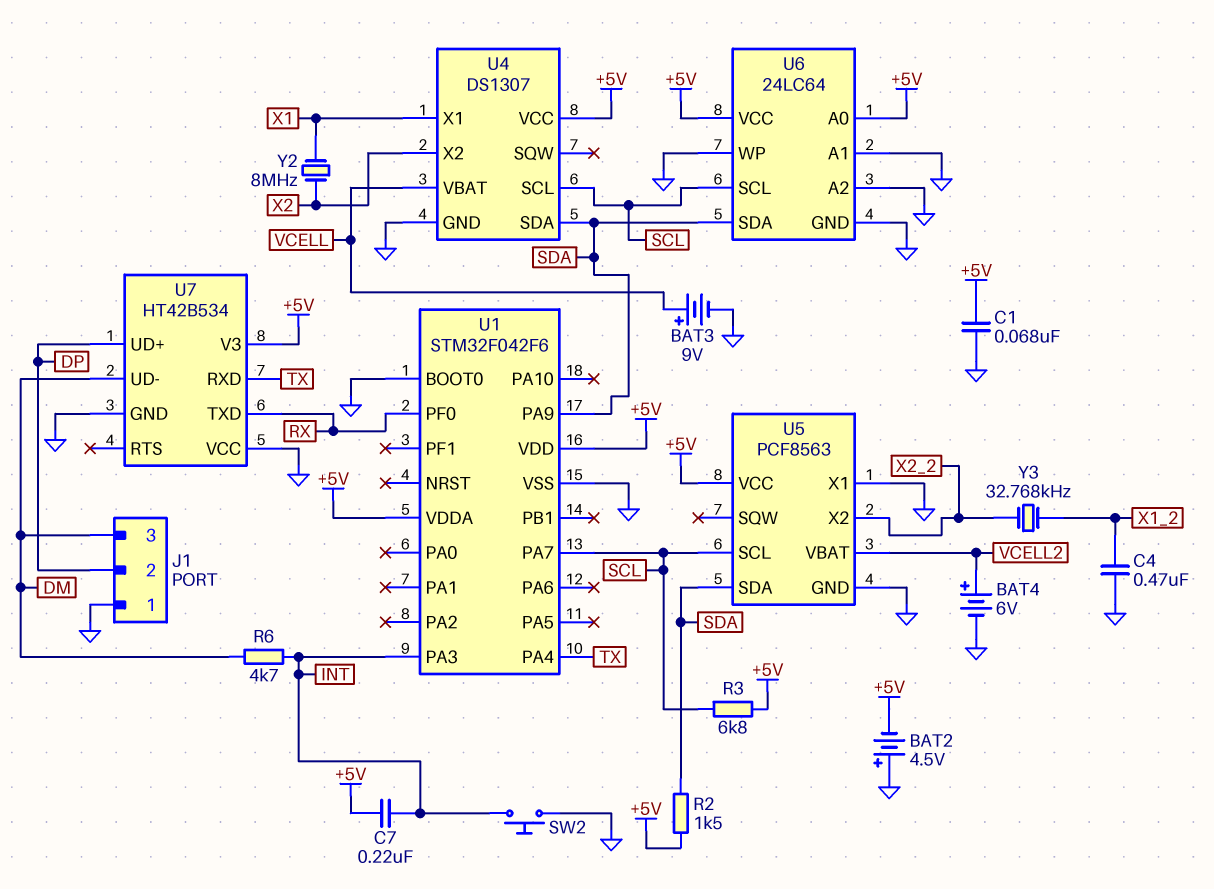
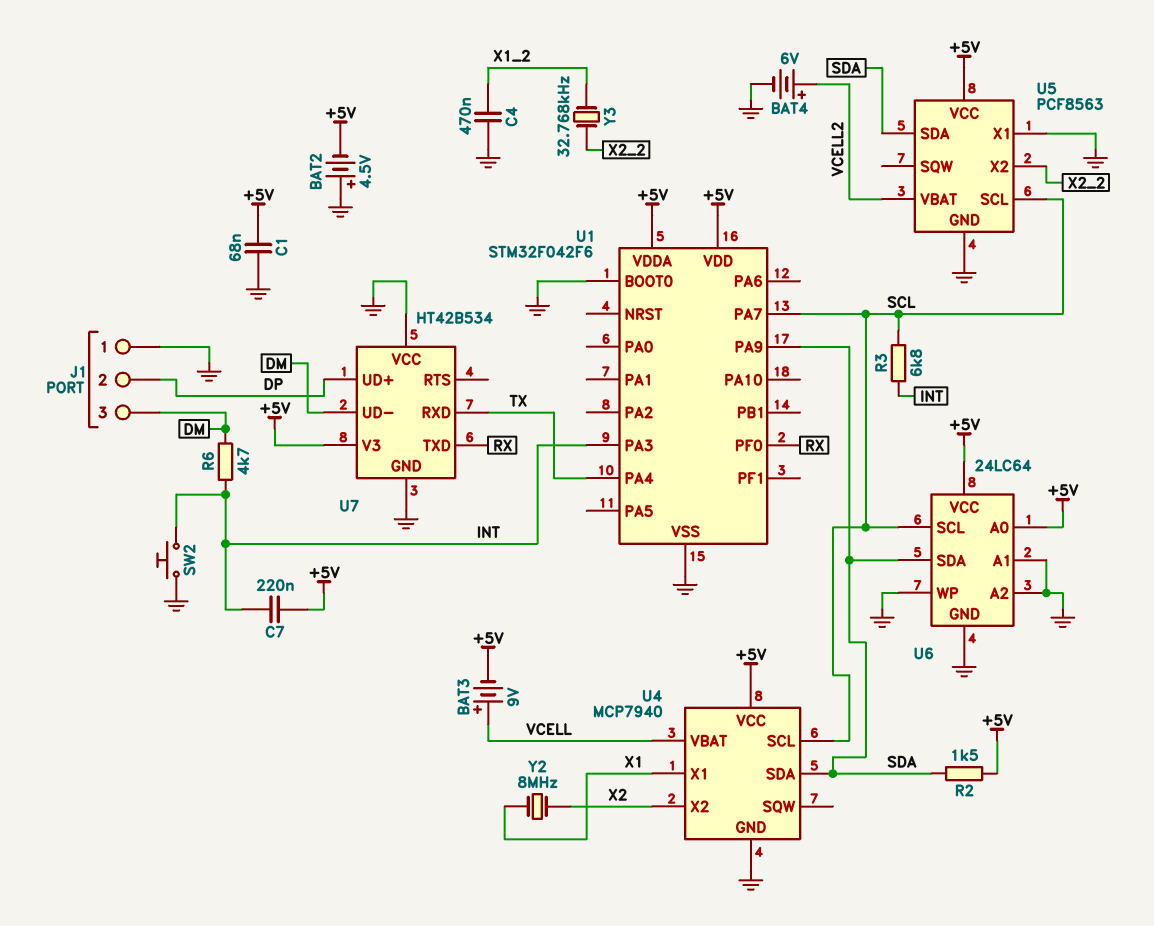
BAT3: 9V (plus VCELL, minus GND) -> 9V (plus VCELL, minus +5V)
R3: 6.8k (+5V, SCL) -> 6.8k (INT, SCL)
U4: DS1307 -> MCP7940

